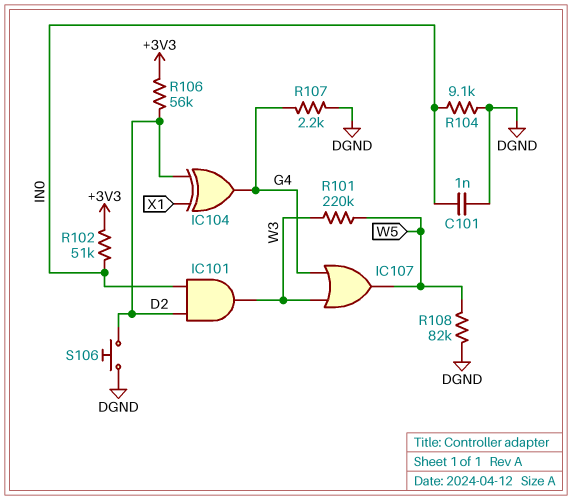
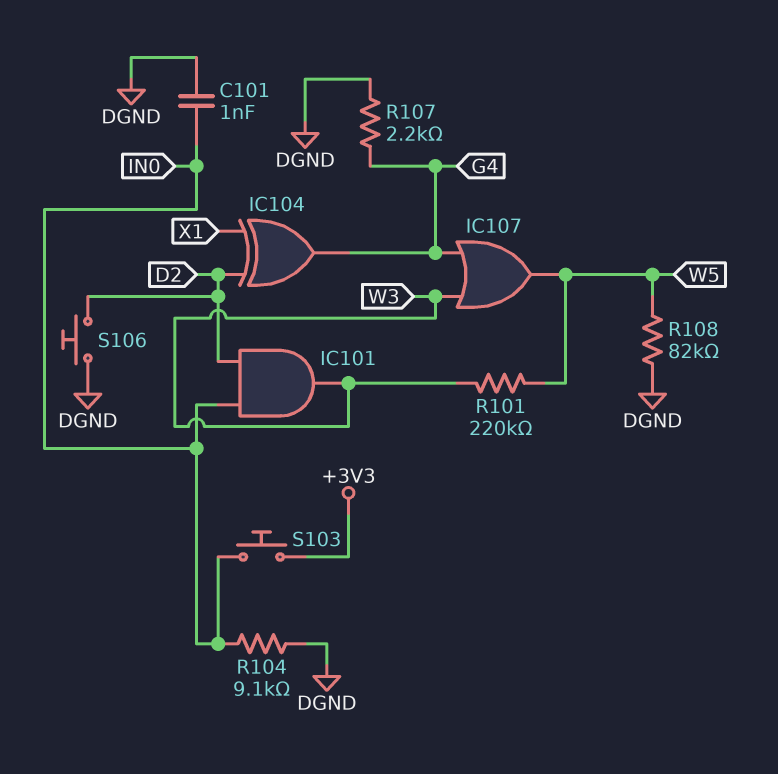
R102: 51k (+3V3, IN0) -> none
R106: 56k (+3V3, D2) -> none
S103: none -> button (+3V3, IN0)

